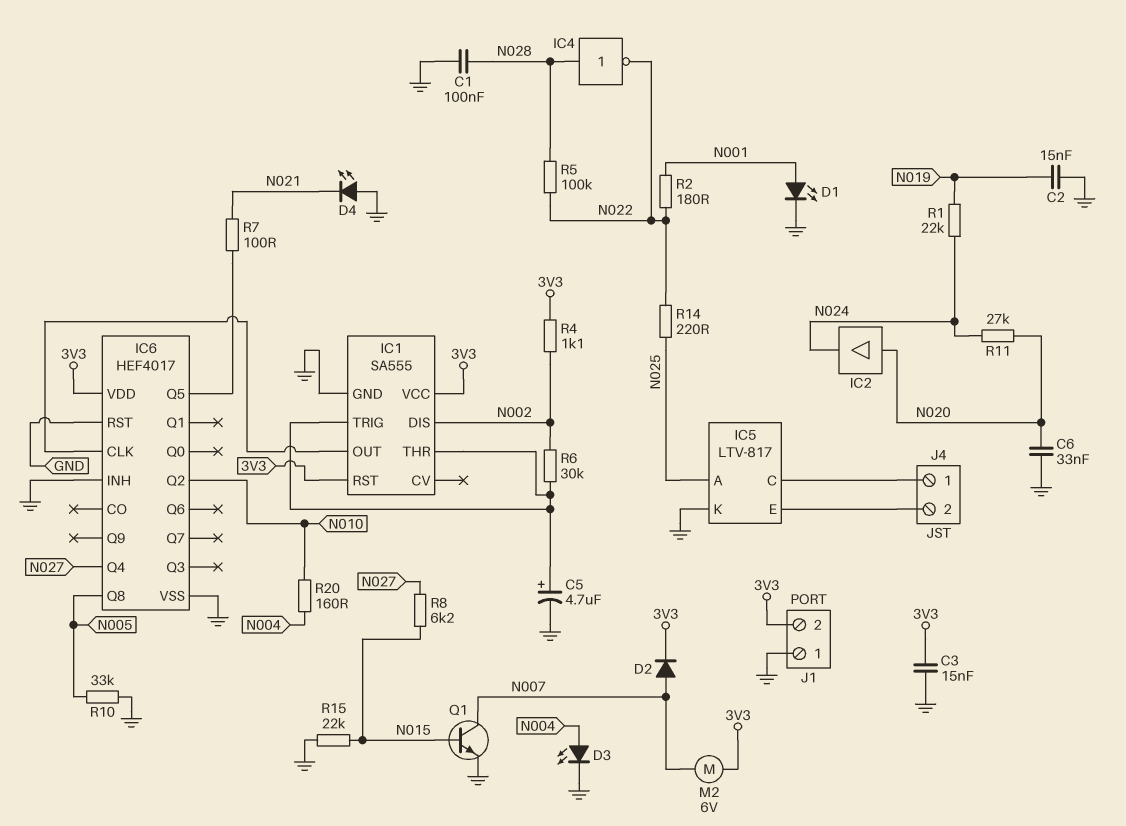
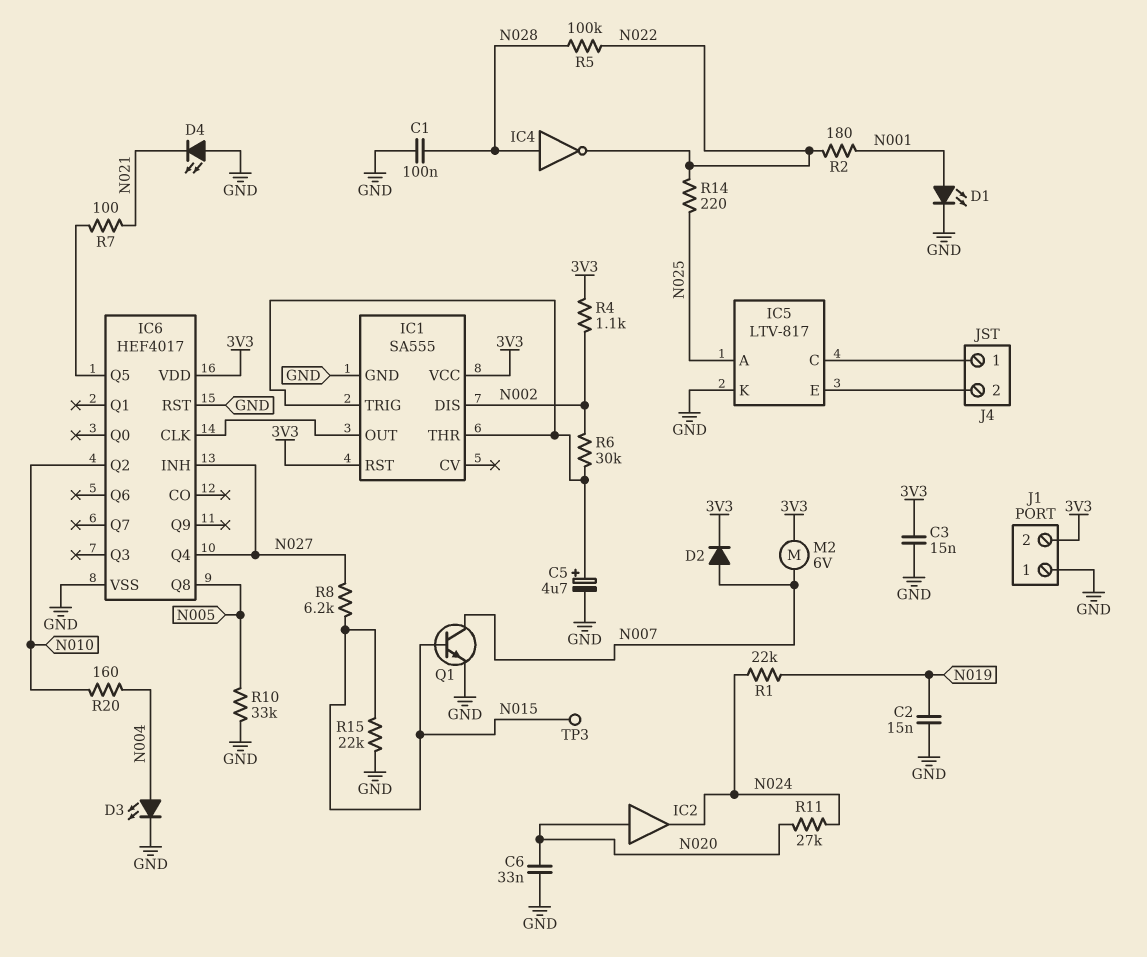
IC6 pin INH: GND -> N027
TP3: none -> test point (N015)

